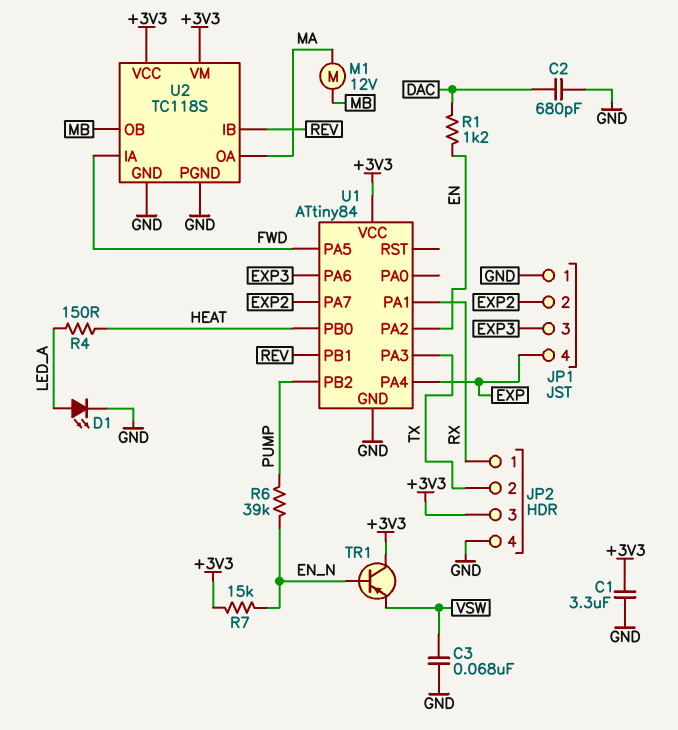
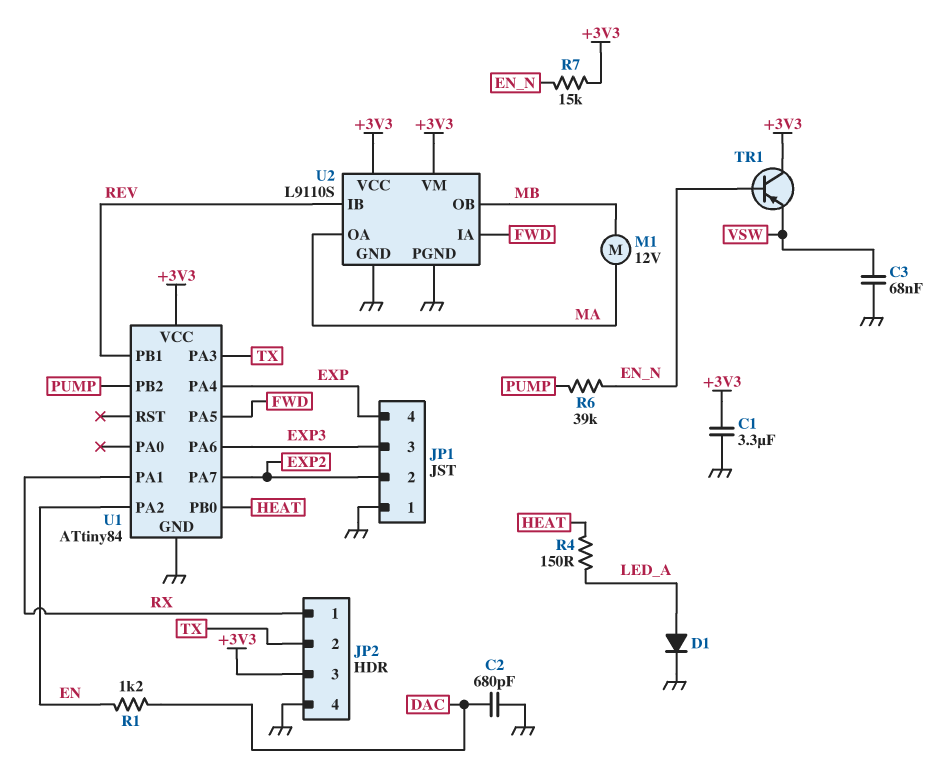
D1: LED (A LED_A, K GND) -> diode (A LED_A, K GND)
U2: TC118S -> L9110S

